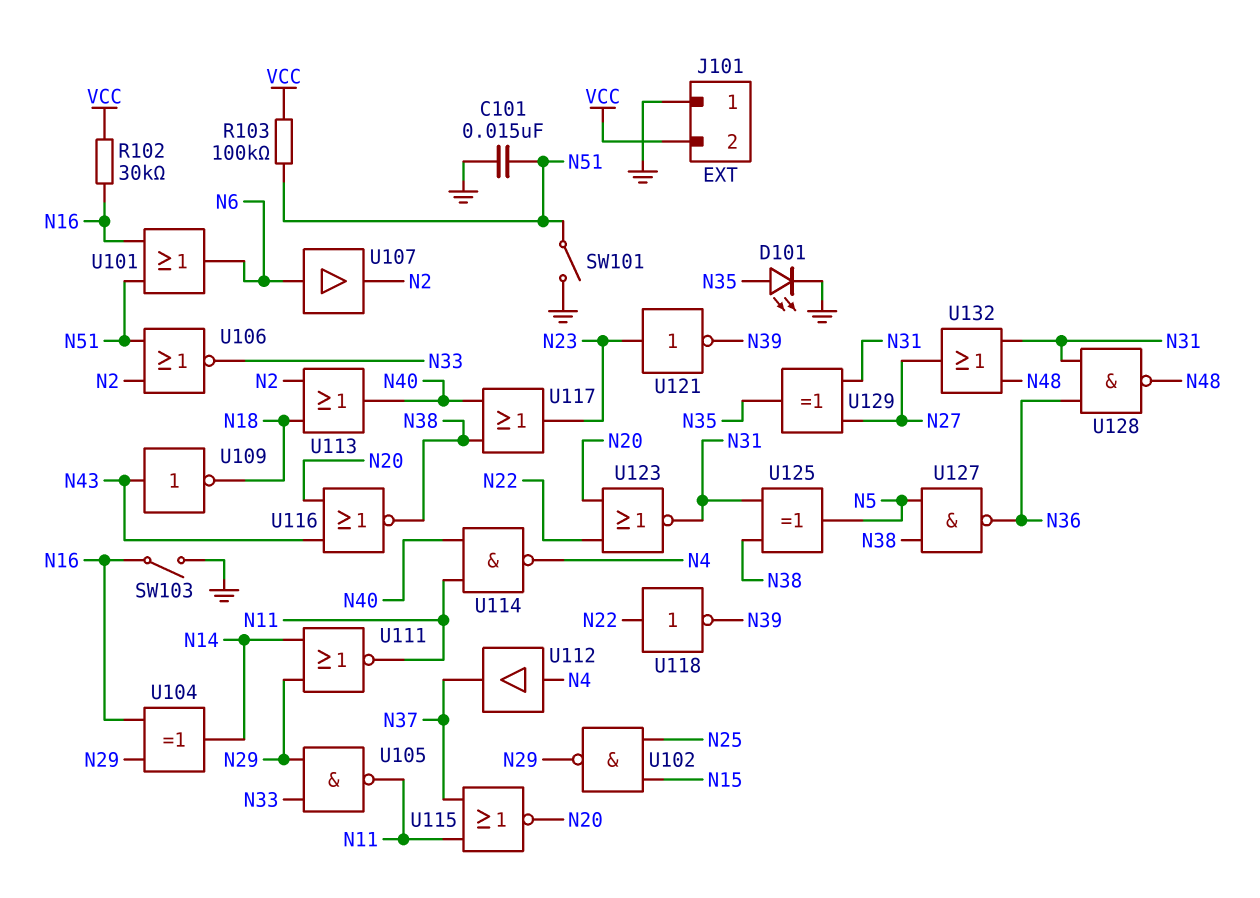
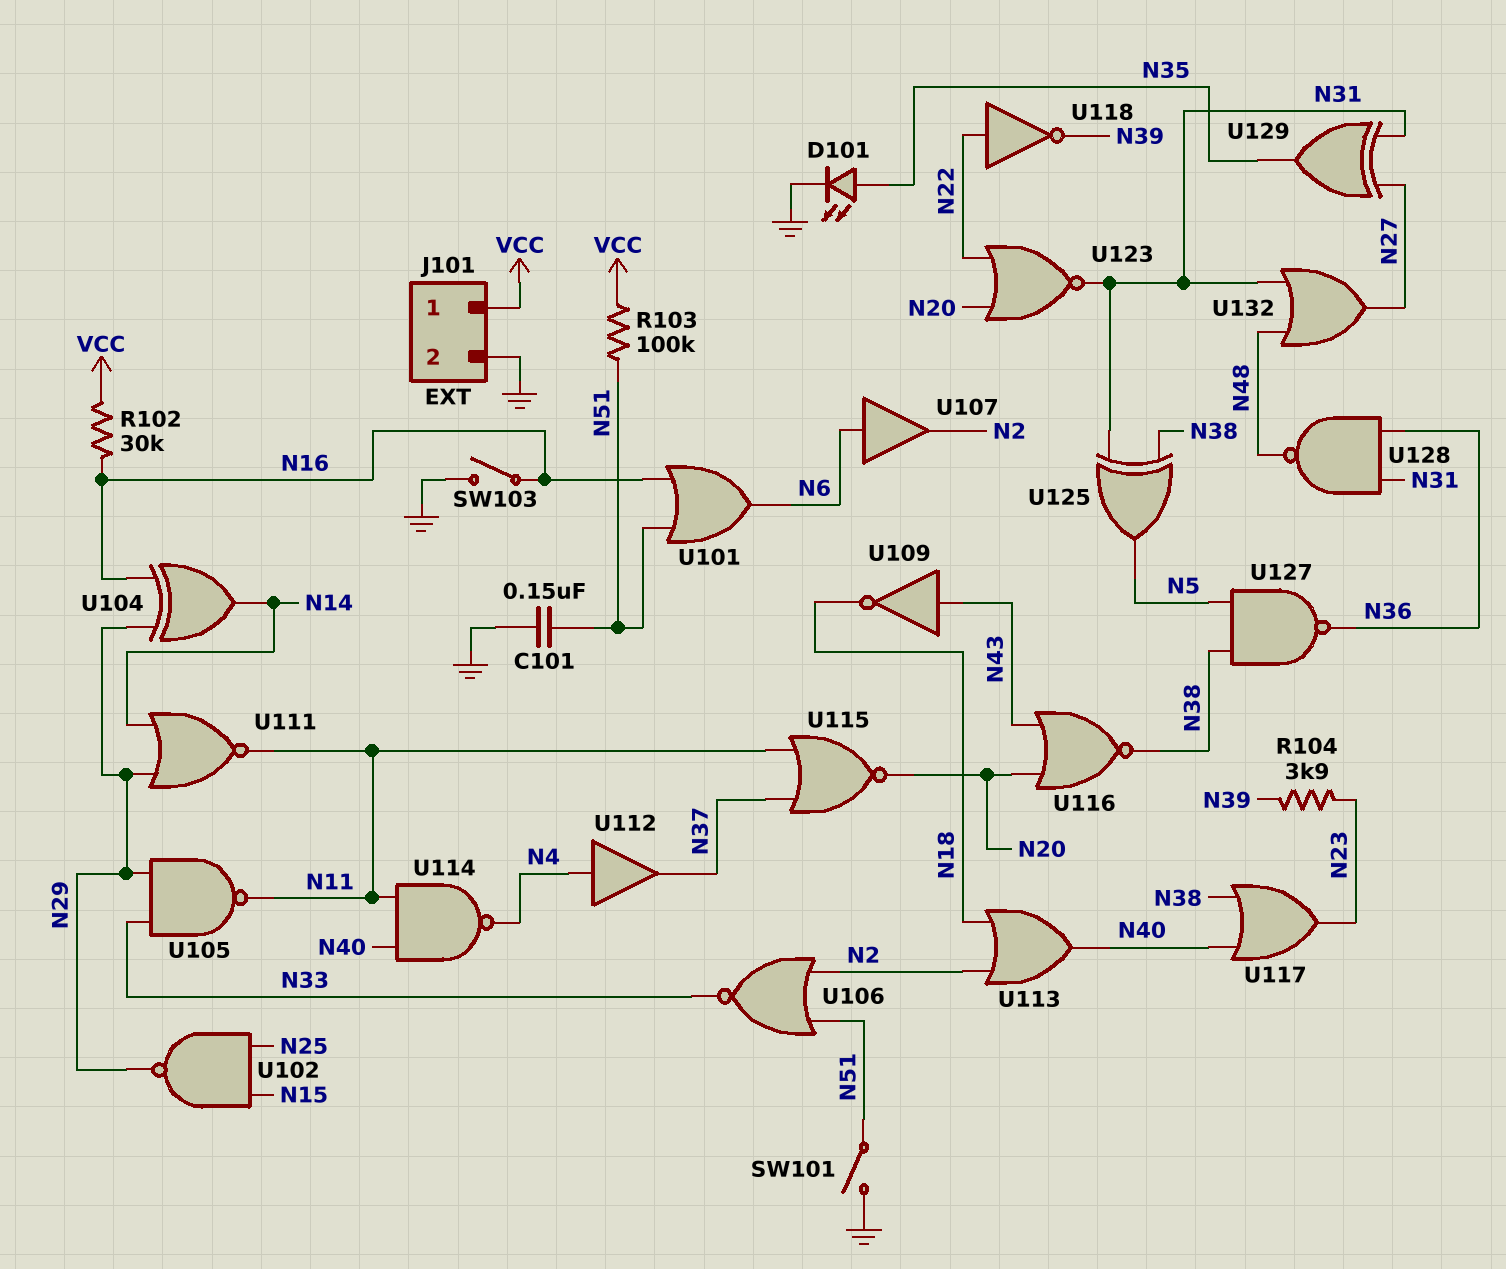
C101: 15nF (GND, N51) -> 150nF (GND, N51)
J101 pin 1: GND -> VCC
J101 pin 2: VCC -> GND
R104: none -> 3.9k (N23, N39)
U121: NOT (in N23, out N39) -> none

